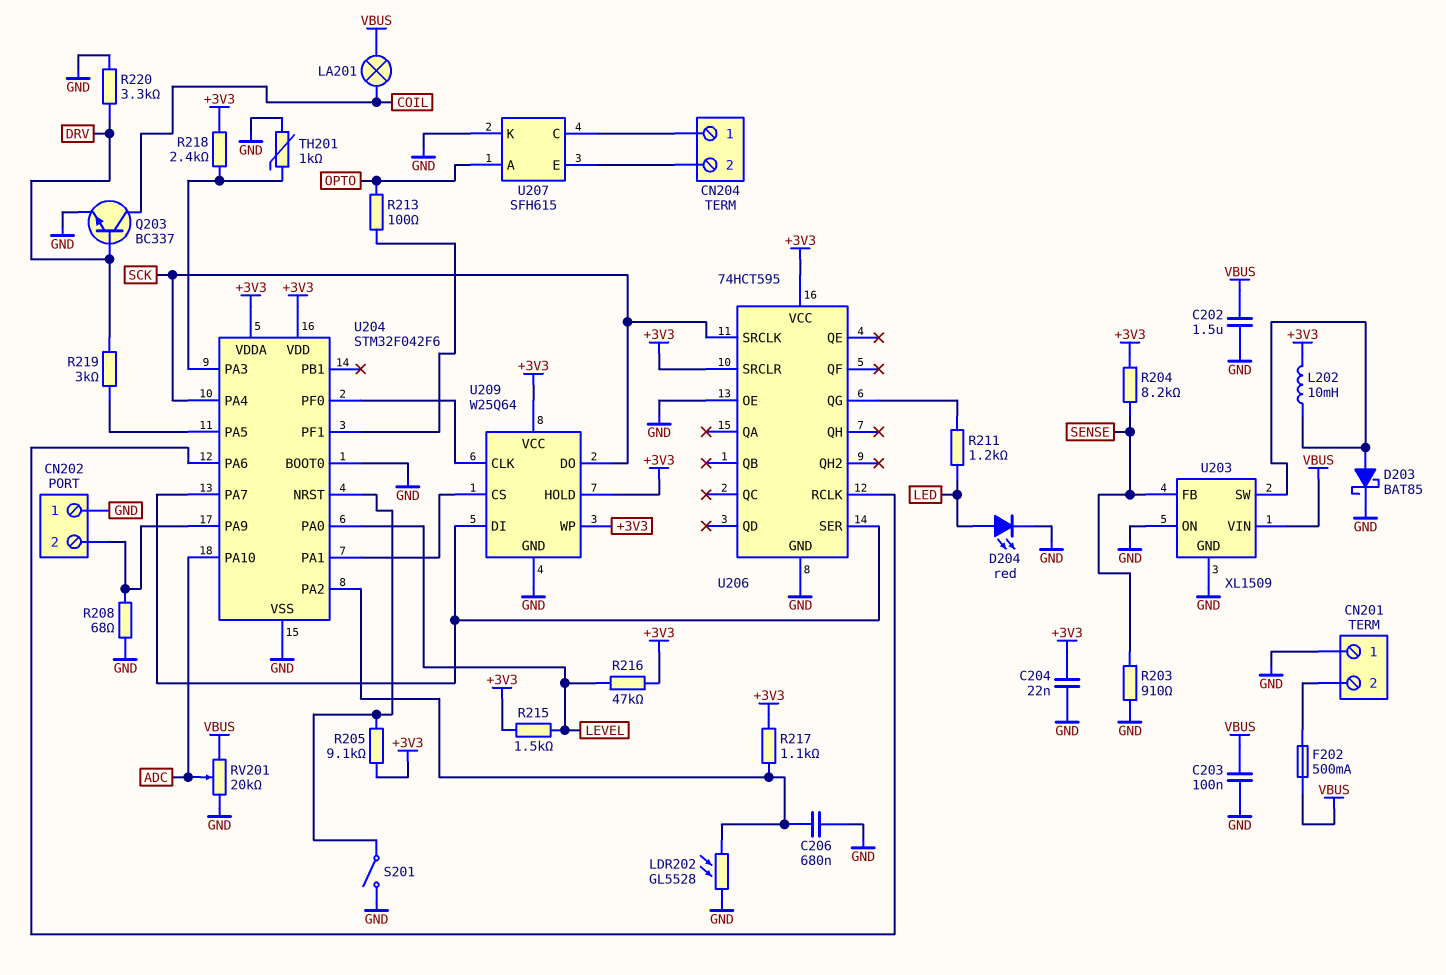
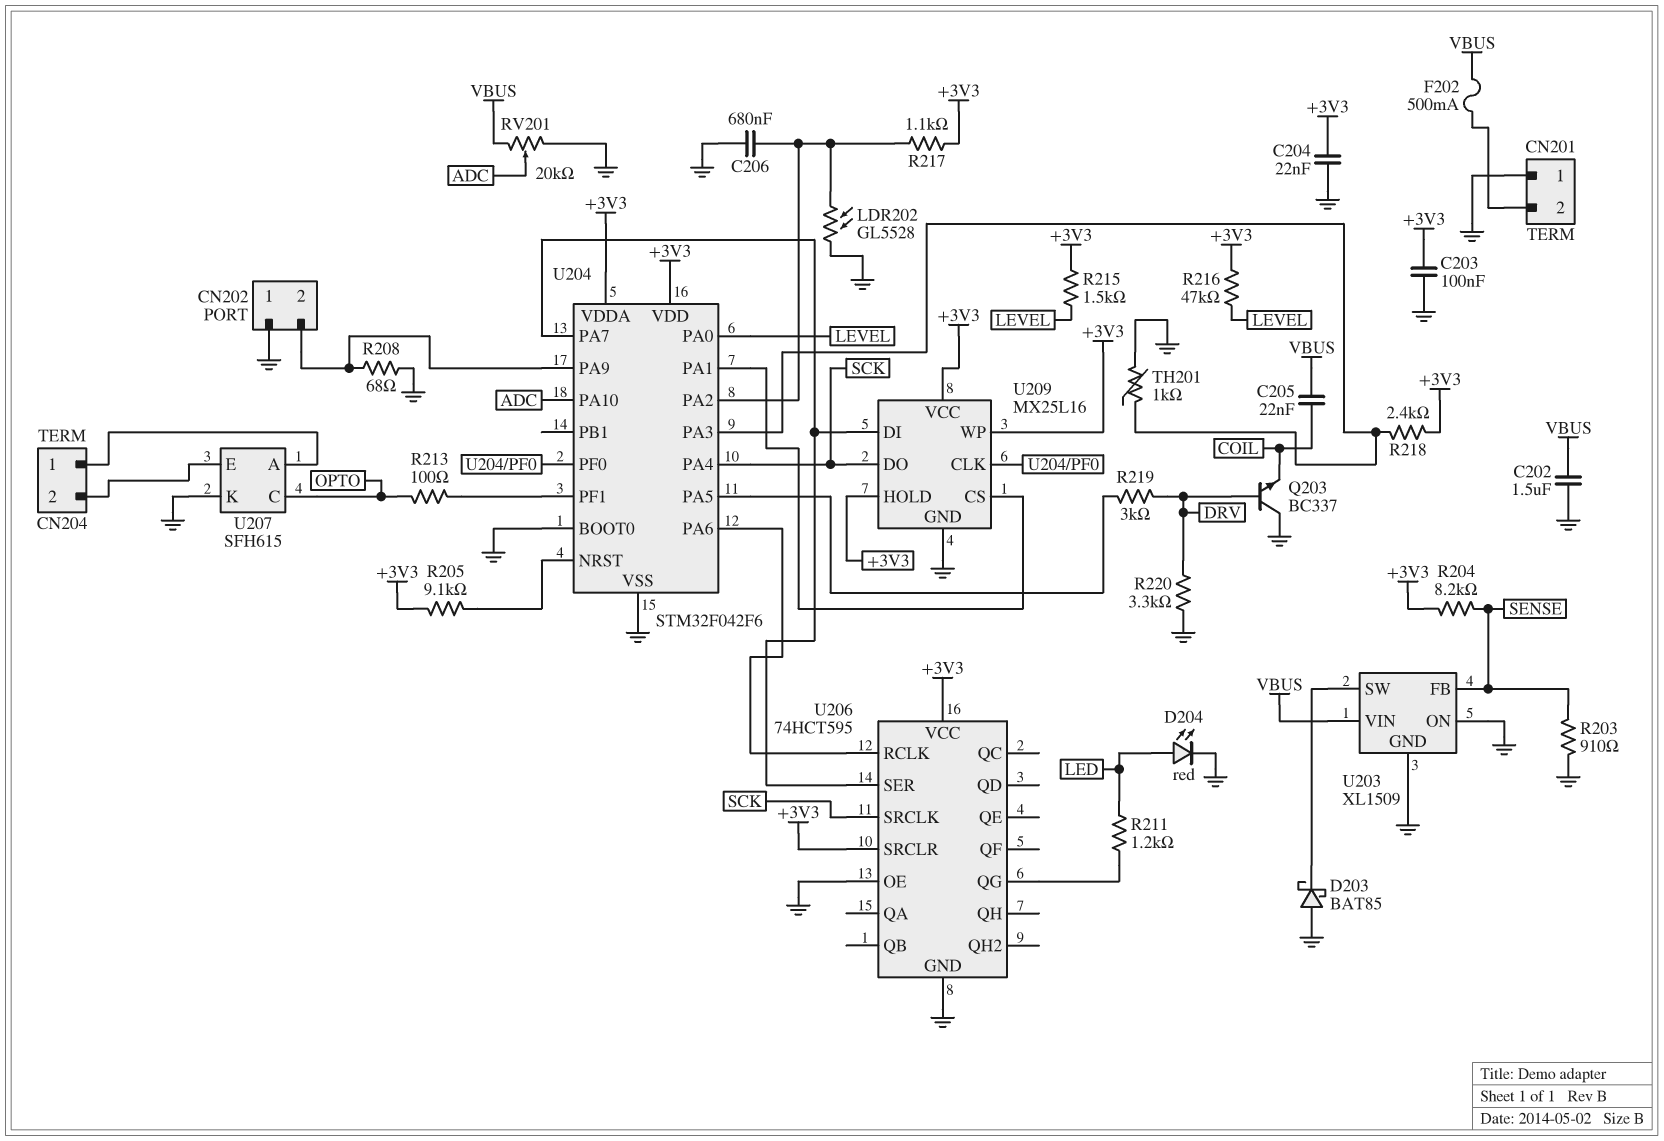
C203: 100nF (GND, VBUS) -> 100nF (+3V3, GND)
C205: none -> 22nF (COIL, VBUS)
D203: schottky BAT85 (A U203/SW, K GND) -> schottky BAT85 (A GND, K U203/SW)
L202: 10mH (+3V3, U203/SW) -> none
LA201: lamp (COIL, VBUS) -> none
Q203: NPN BC337 (B DRV, C COIL, E GND) -> NPN BC337 (B DRV, C GND, E COIL)
S201: switch (GND, U204/NRST) -> none
U207 pin A: OPTO -> CN204/1
U207 pin C: CN204/1 -> OPTO
U209: W25Q64 -> MX25L16

